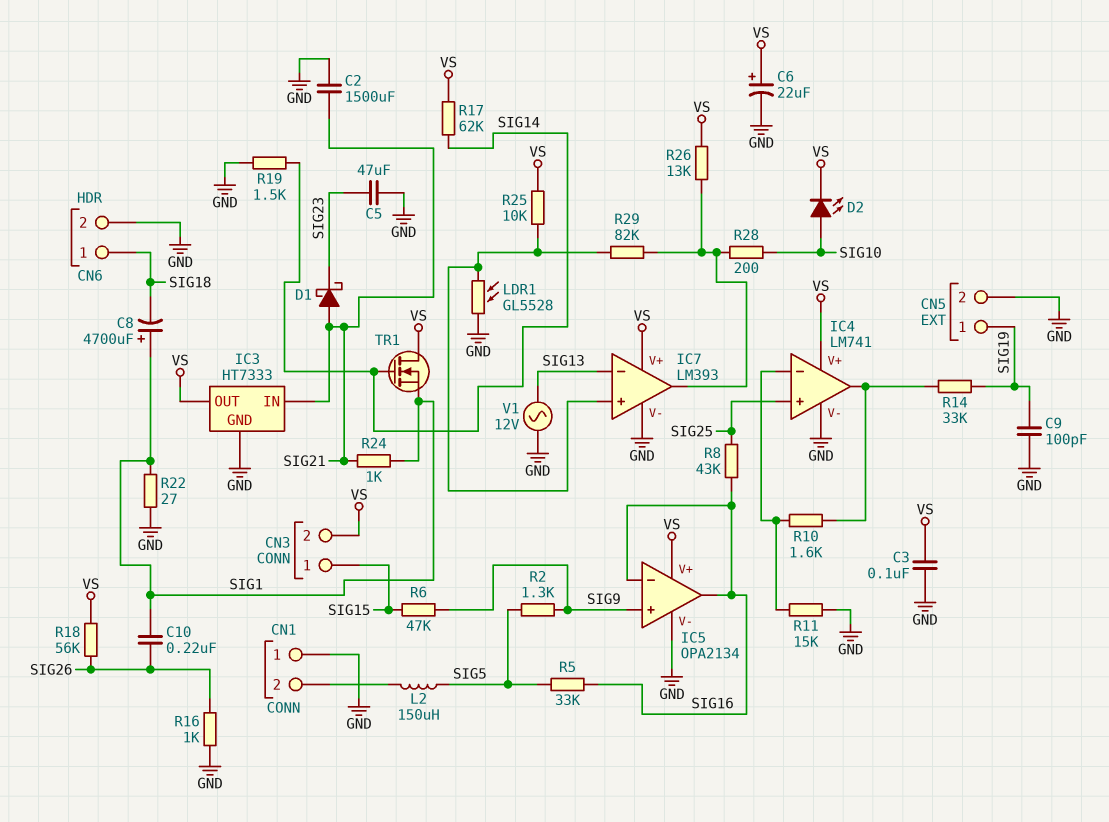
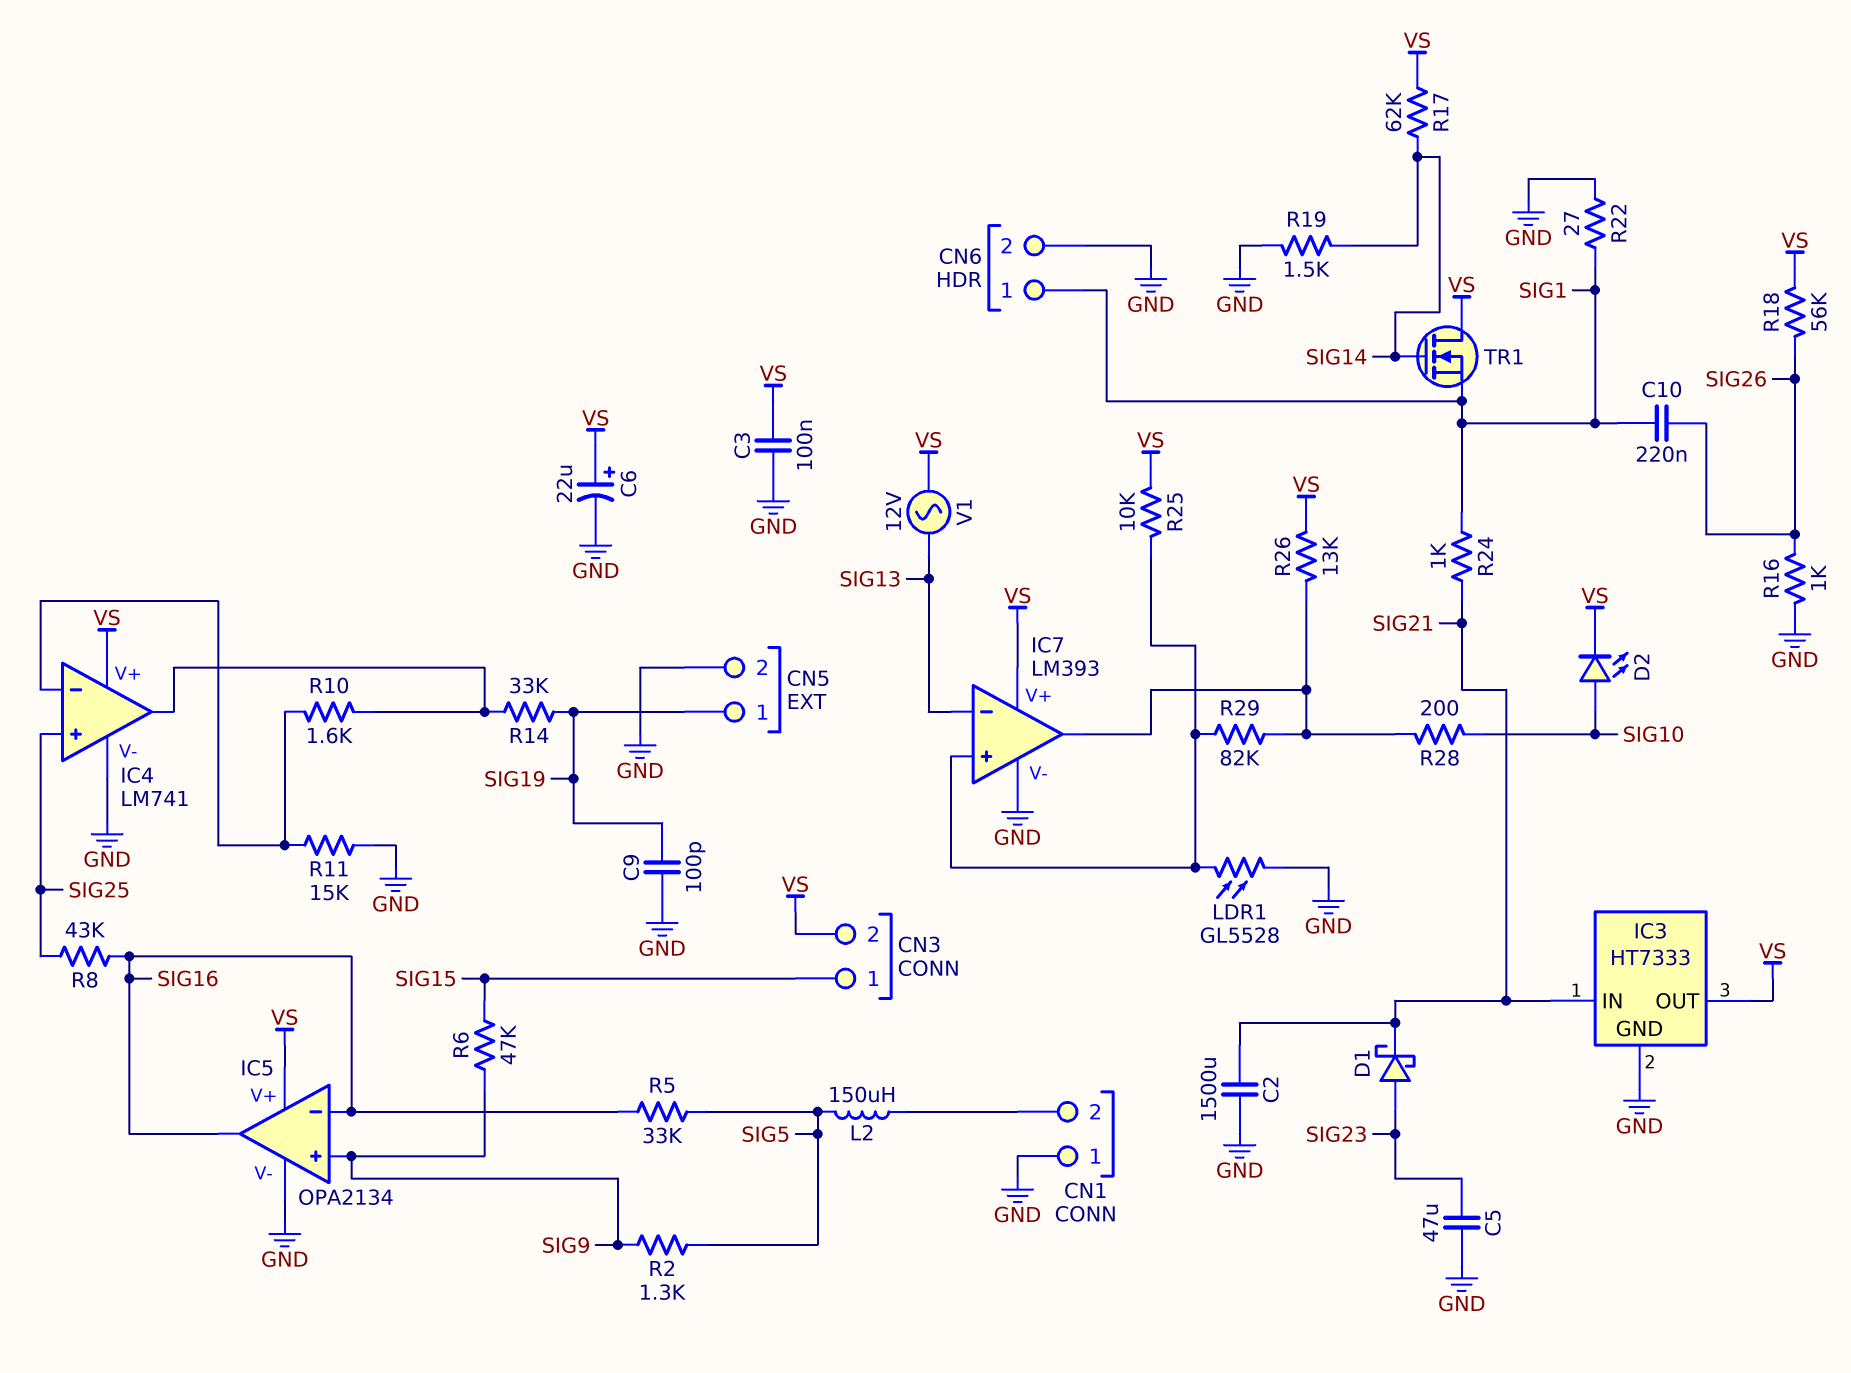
C8: 4700uF (plus SIG1, minus SIG18) -> none
CN6 pin 1: SIG18 -> SIG1
D1: schottky (A SIG21, K SIG23) -> schottky (A SIG23, K SIG21)
V1: AC 12V (GND, SIG13) -> AC 12V (SIG13, VS)

